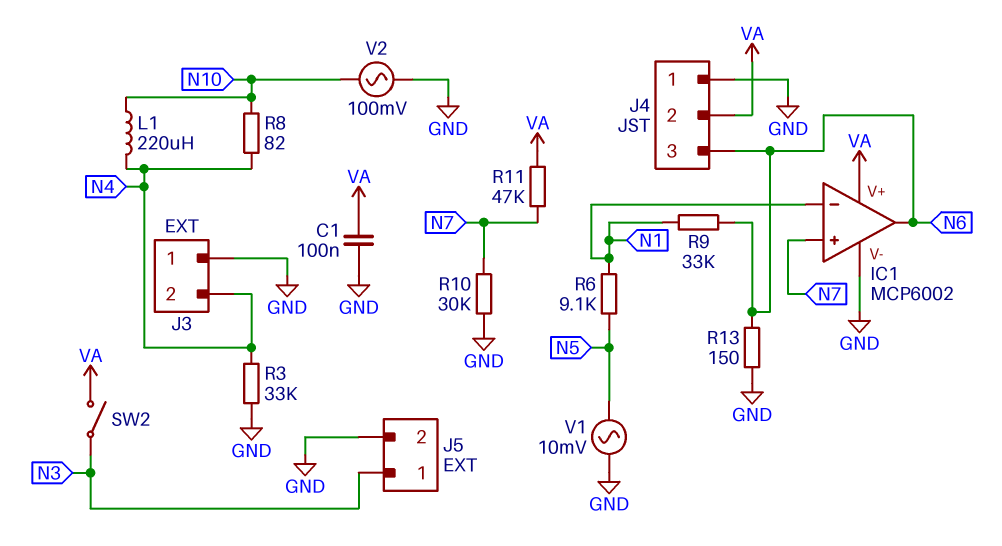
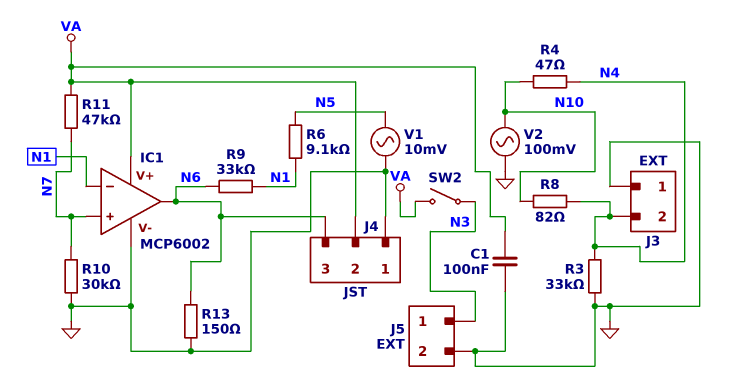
L1: 220uH (N4, N10) -> none
R4: none -> 47 (N4, N10)

